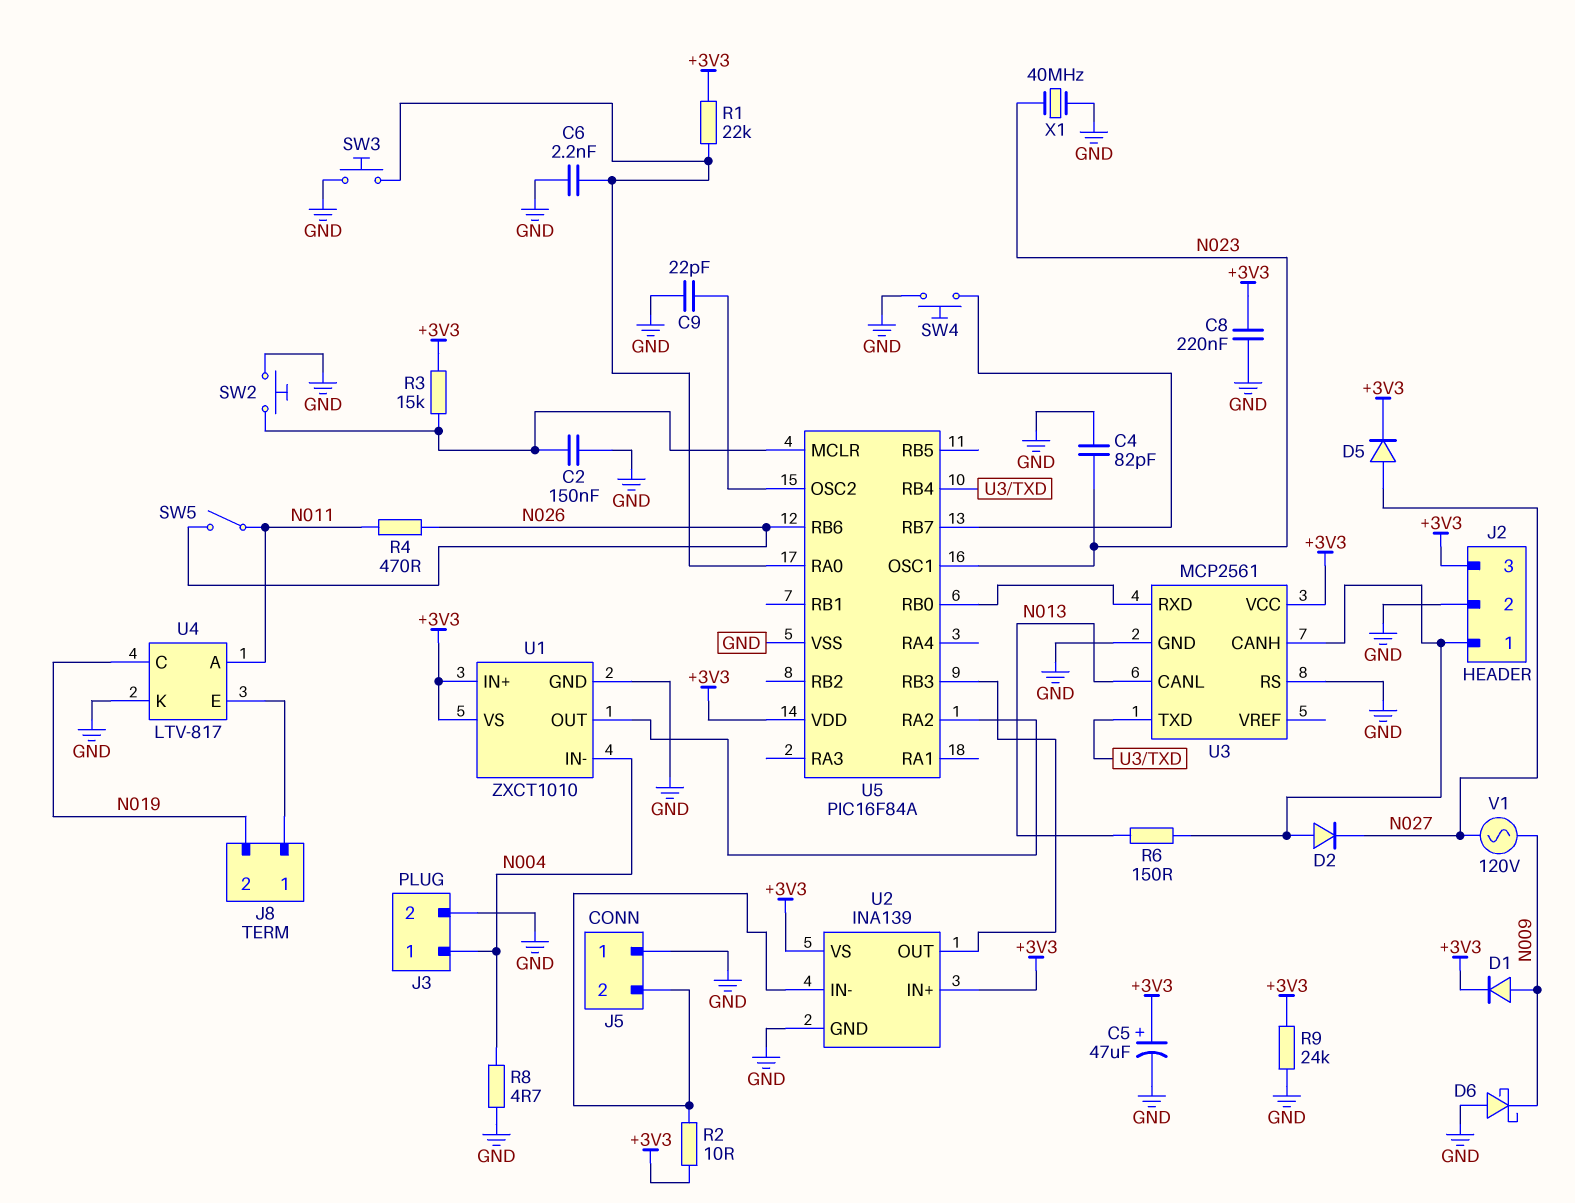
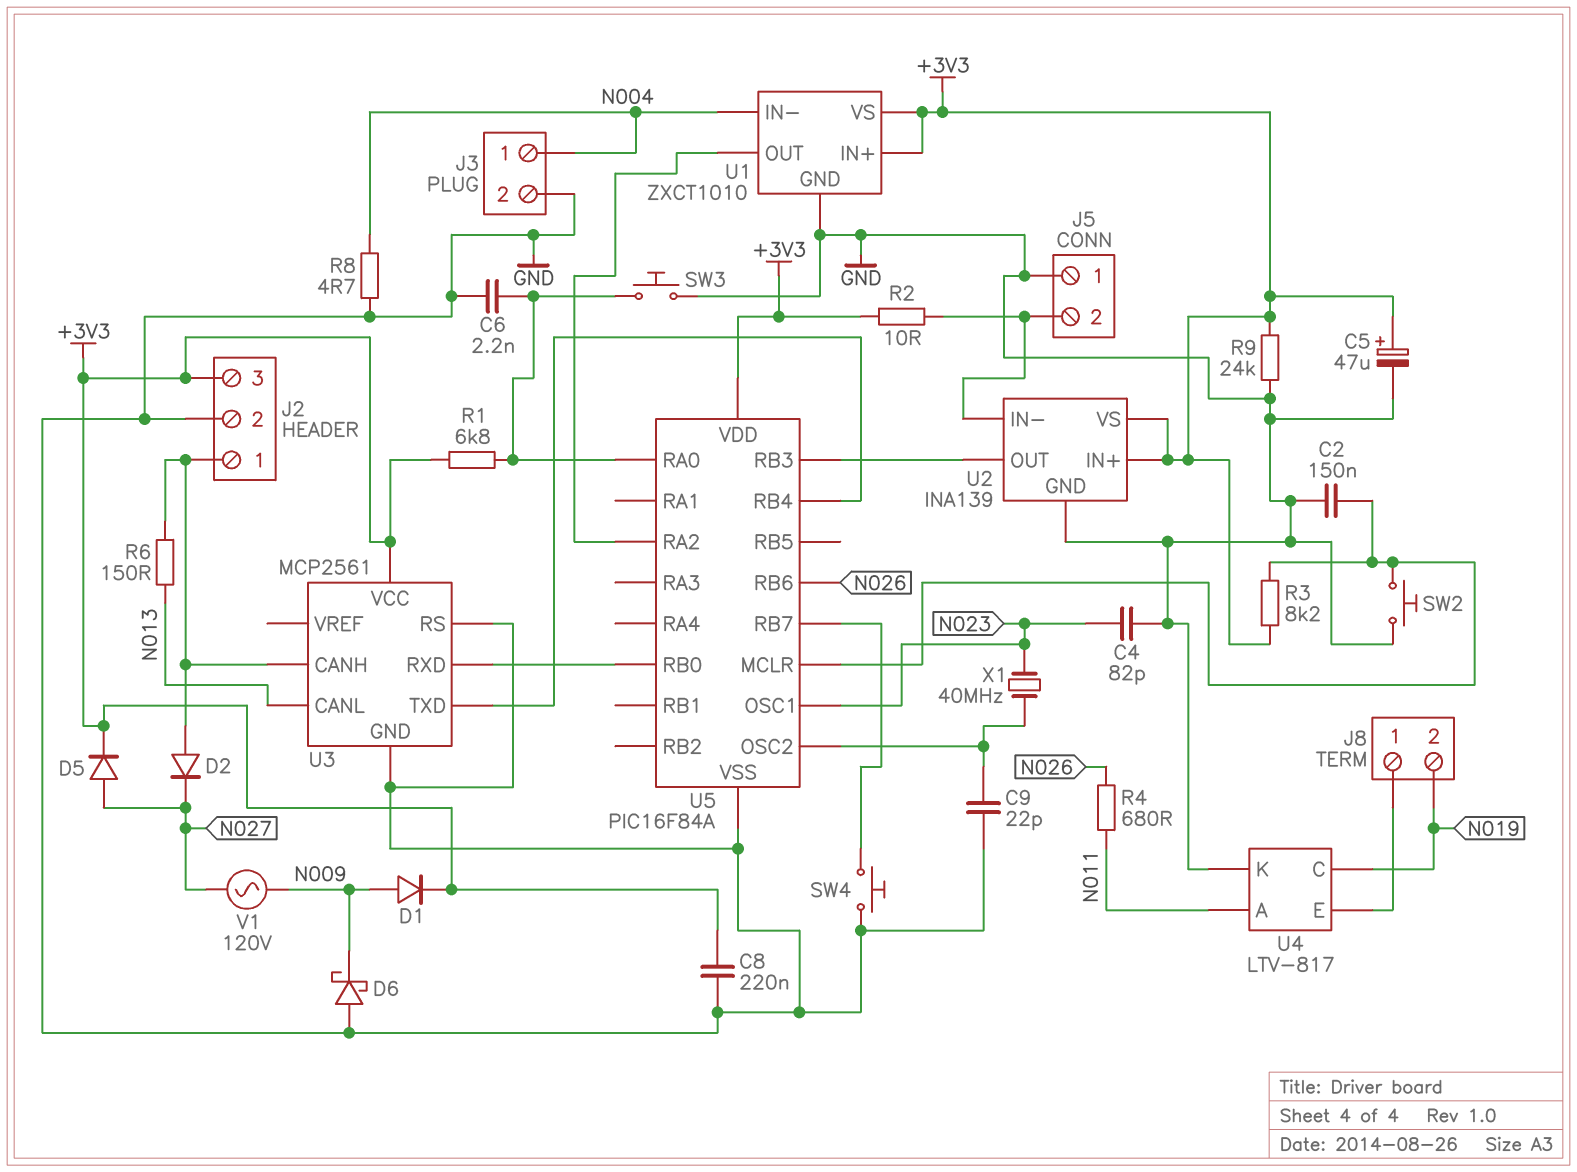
R1: 22k (+3V3, U5/RA0) -> 6.8k (+3V3, U5/RA0)
R3: 15k (+3V3, U5/MCLR) -> 8.2k (+3V3, U5/MCLR)
R4: 470 (N011, N026) -> 680 (N011, N026)
SW5: switch (N011, N026) -> none
X1: 40MHz (GND, N023) -> 40MHz (N023, U5/OSC2)

